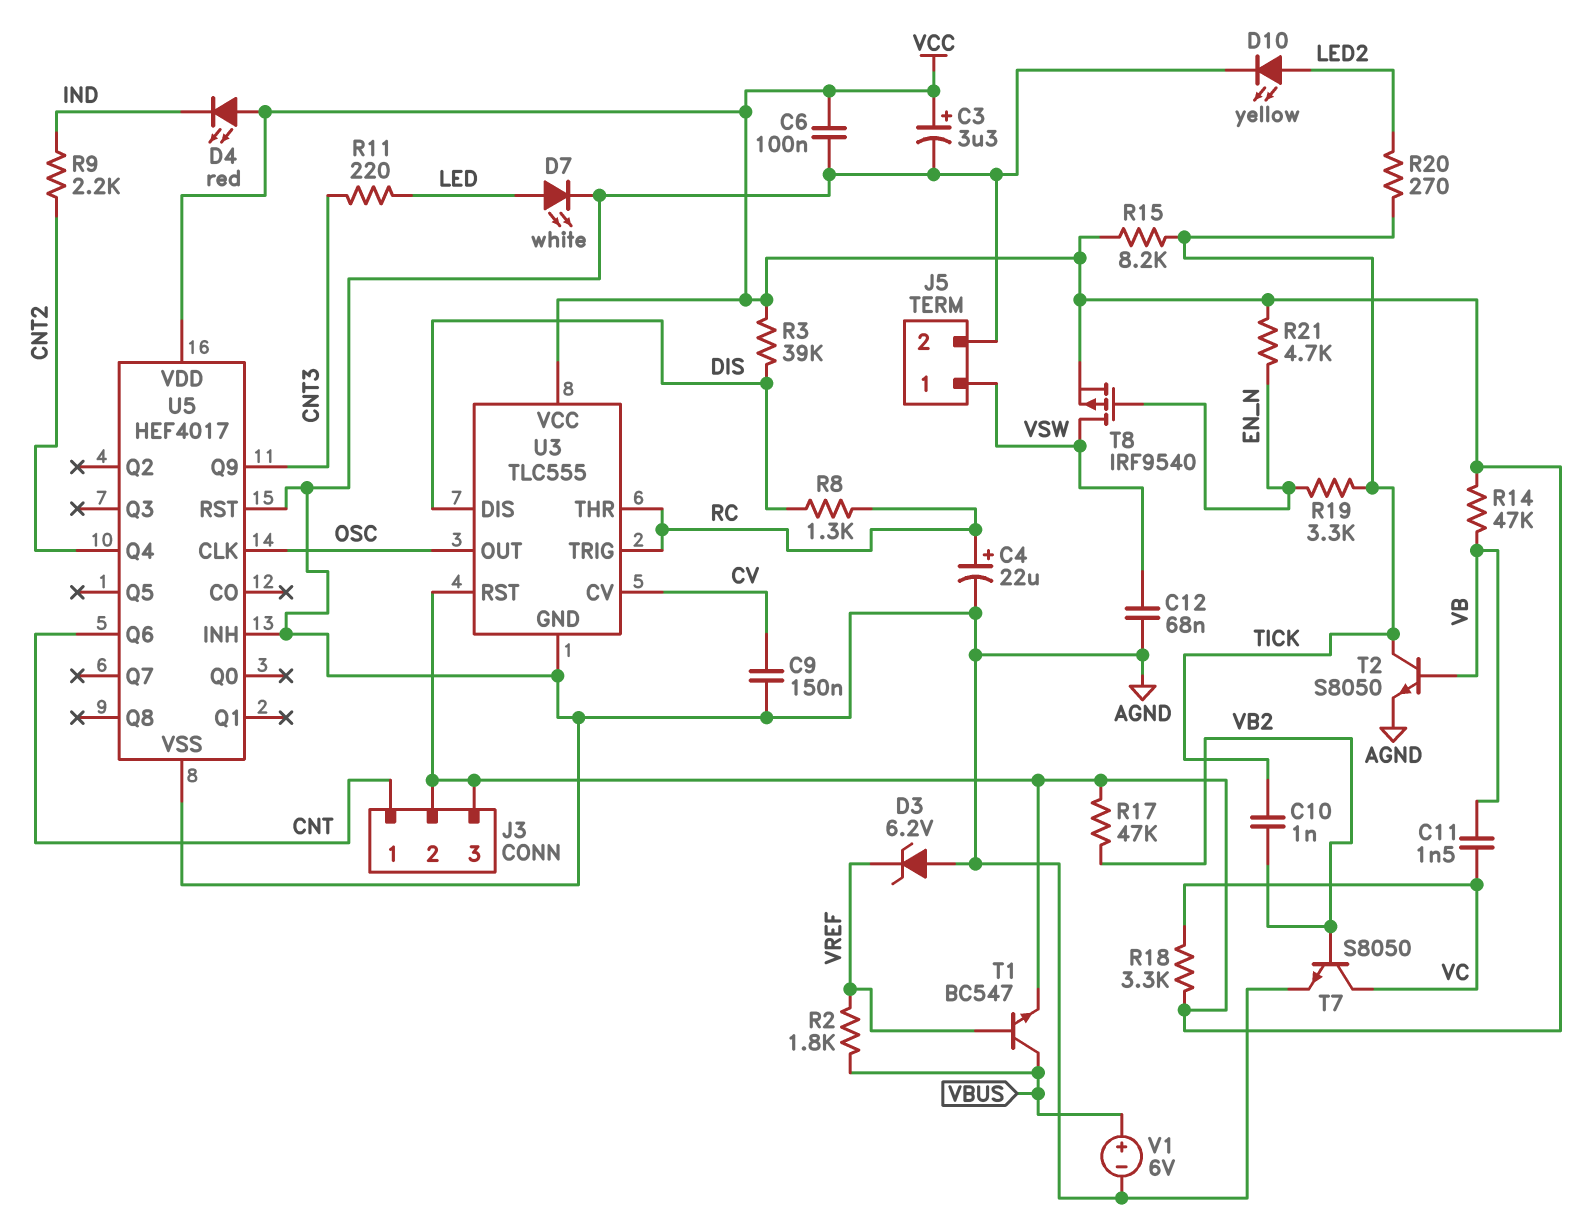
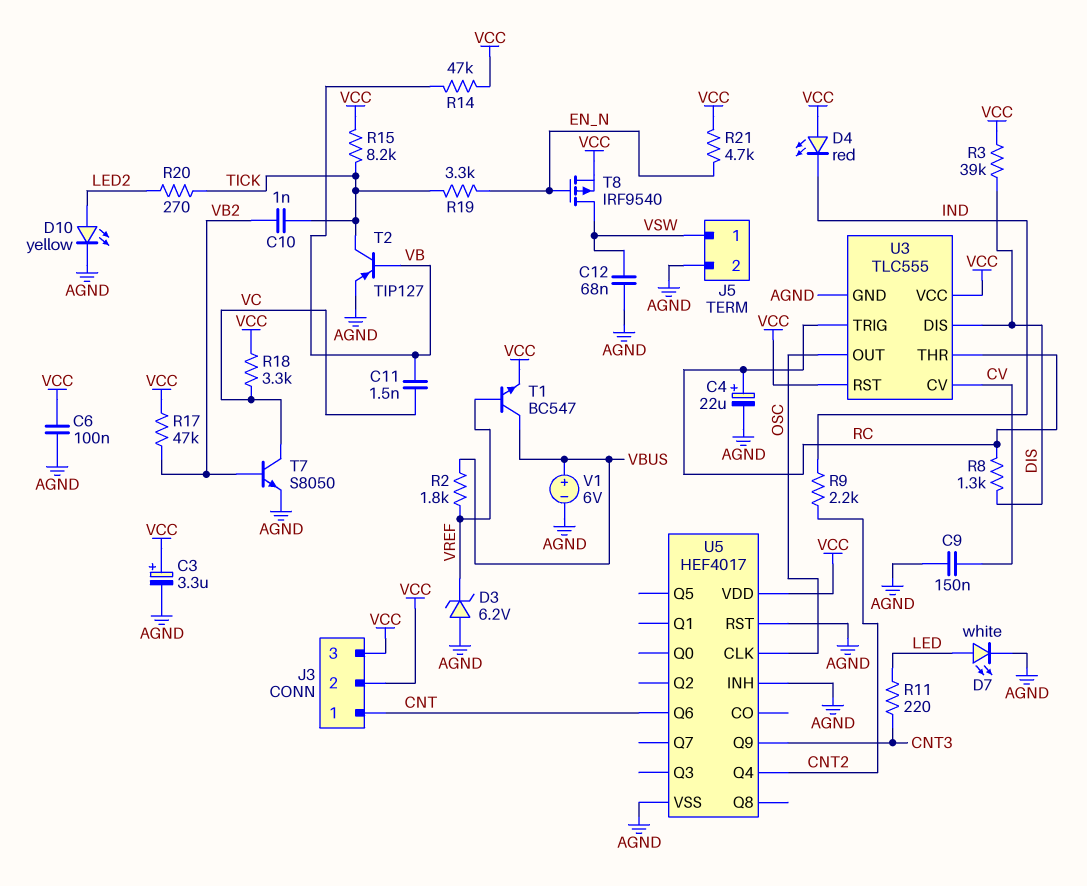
T2: NPN S8050 (B VB, C TICK, E AGND) -> PNP TIP127 (B VB, C TICK, E AGND)

